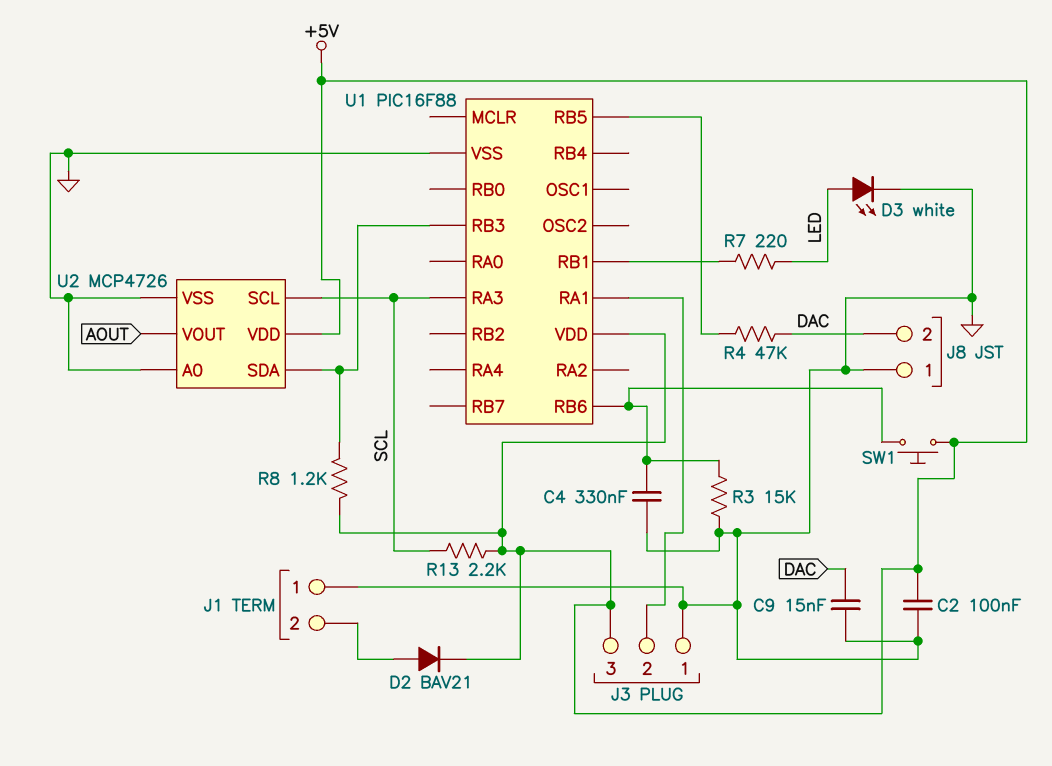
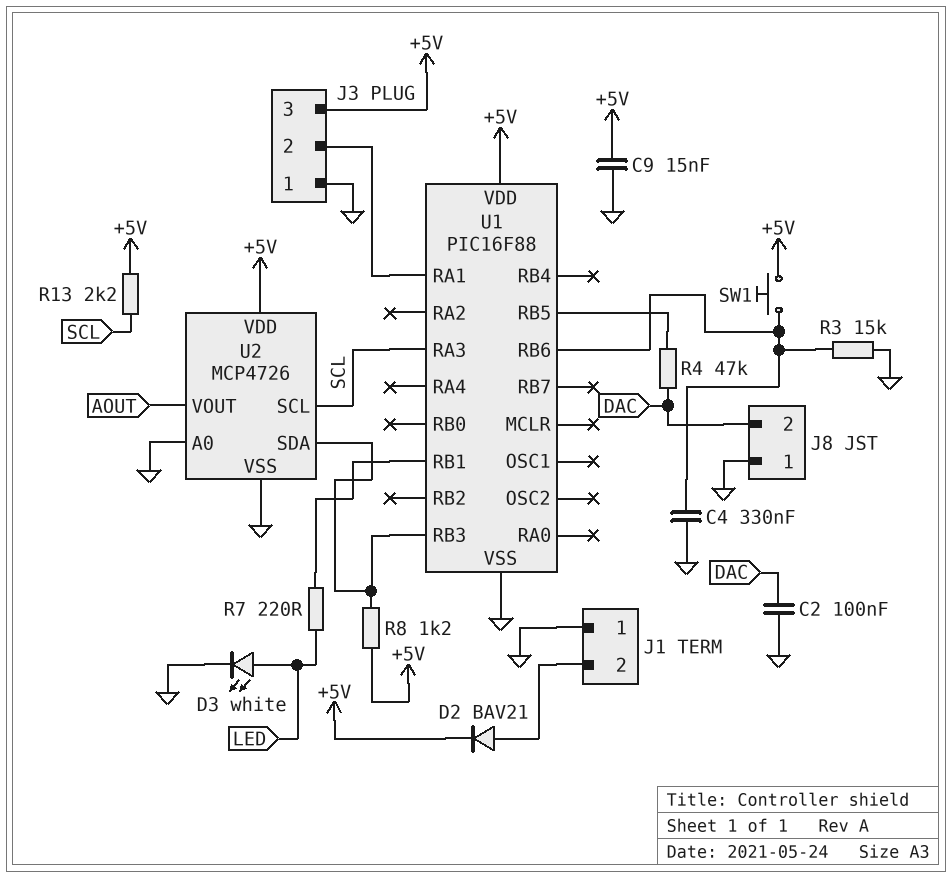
C2: 100nF (+5V, GND) -> 100nF (DAC, GND)
C9: 15nF (DAC, GND) -> 15nF (+5V, GND)

